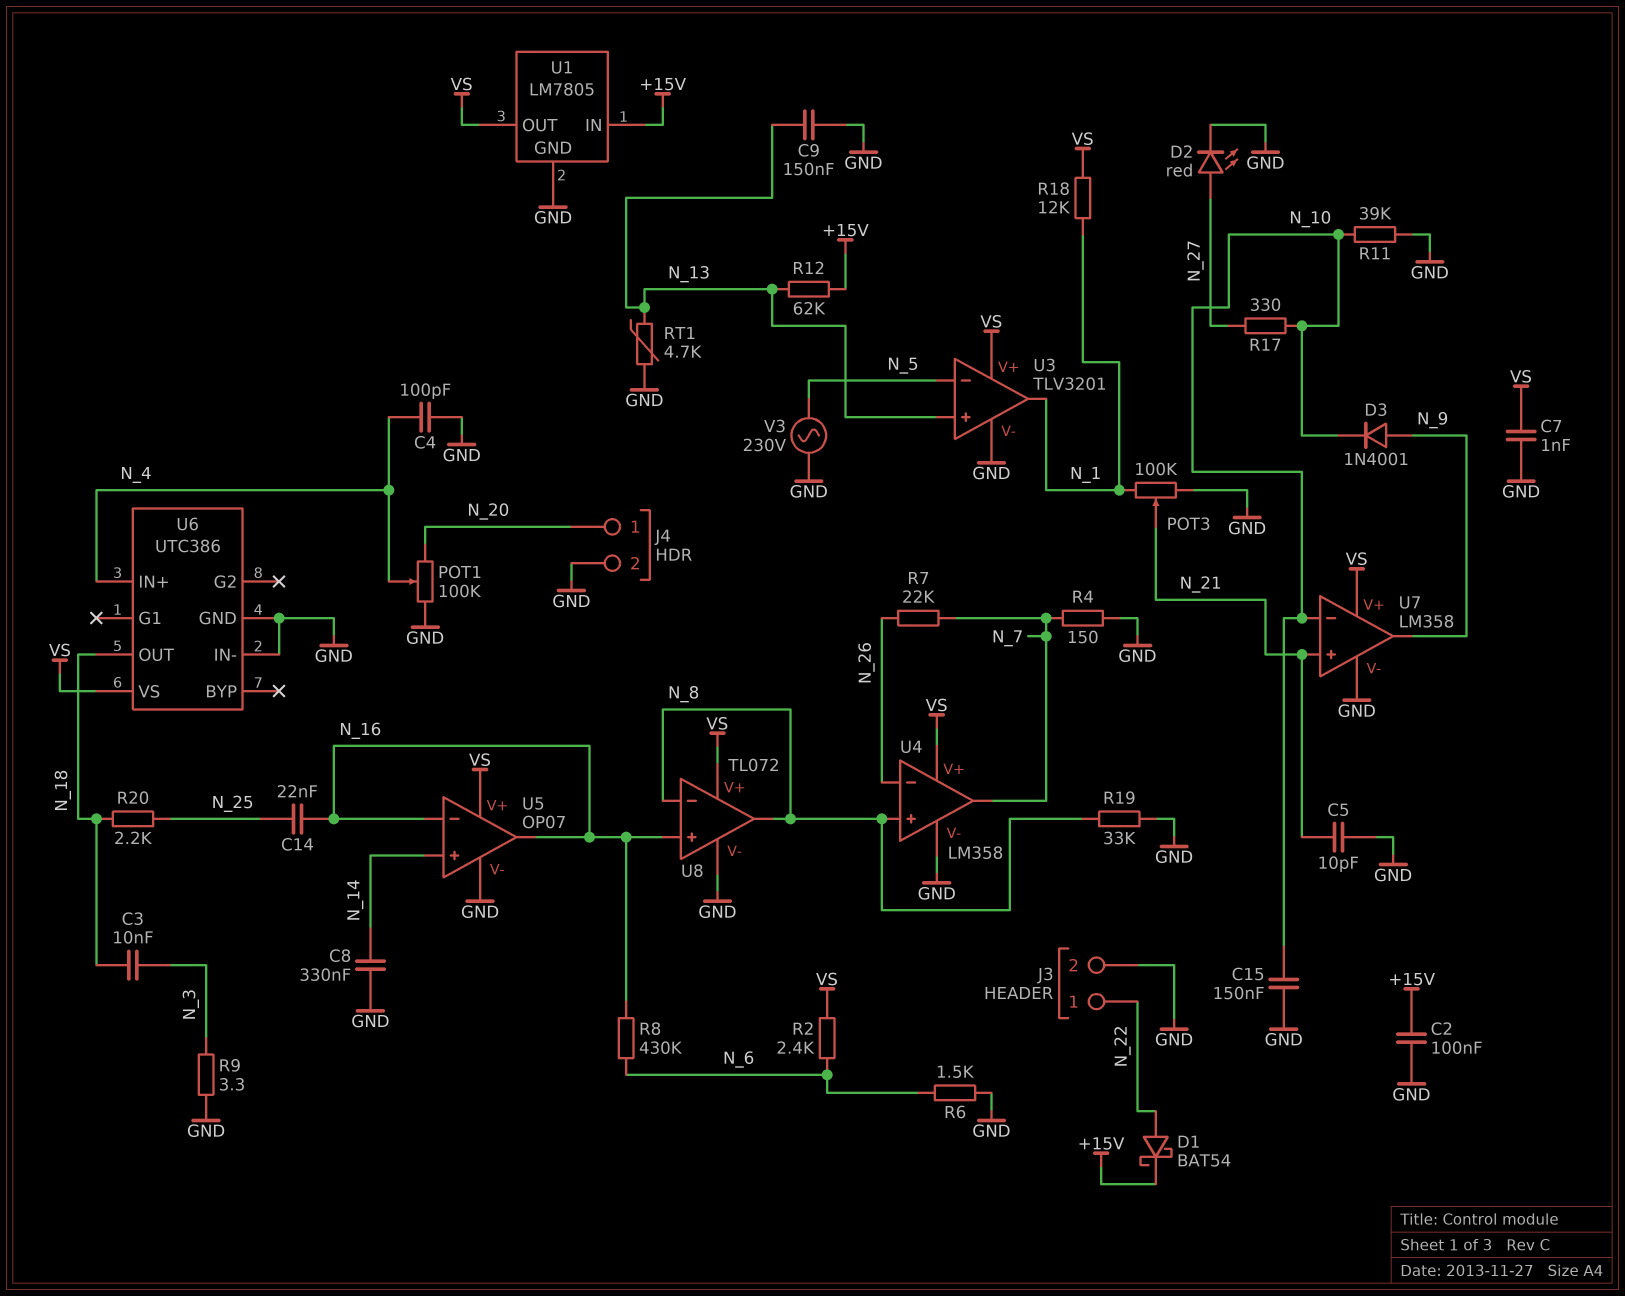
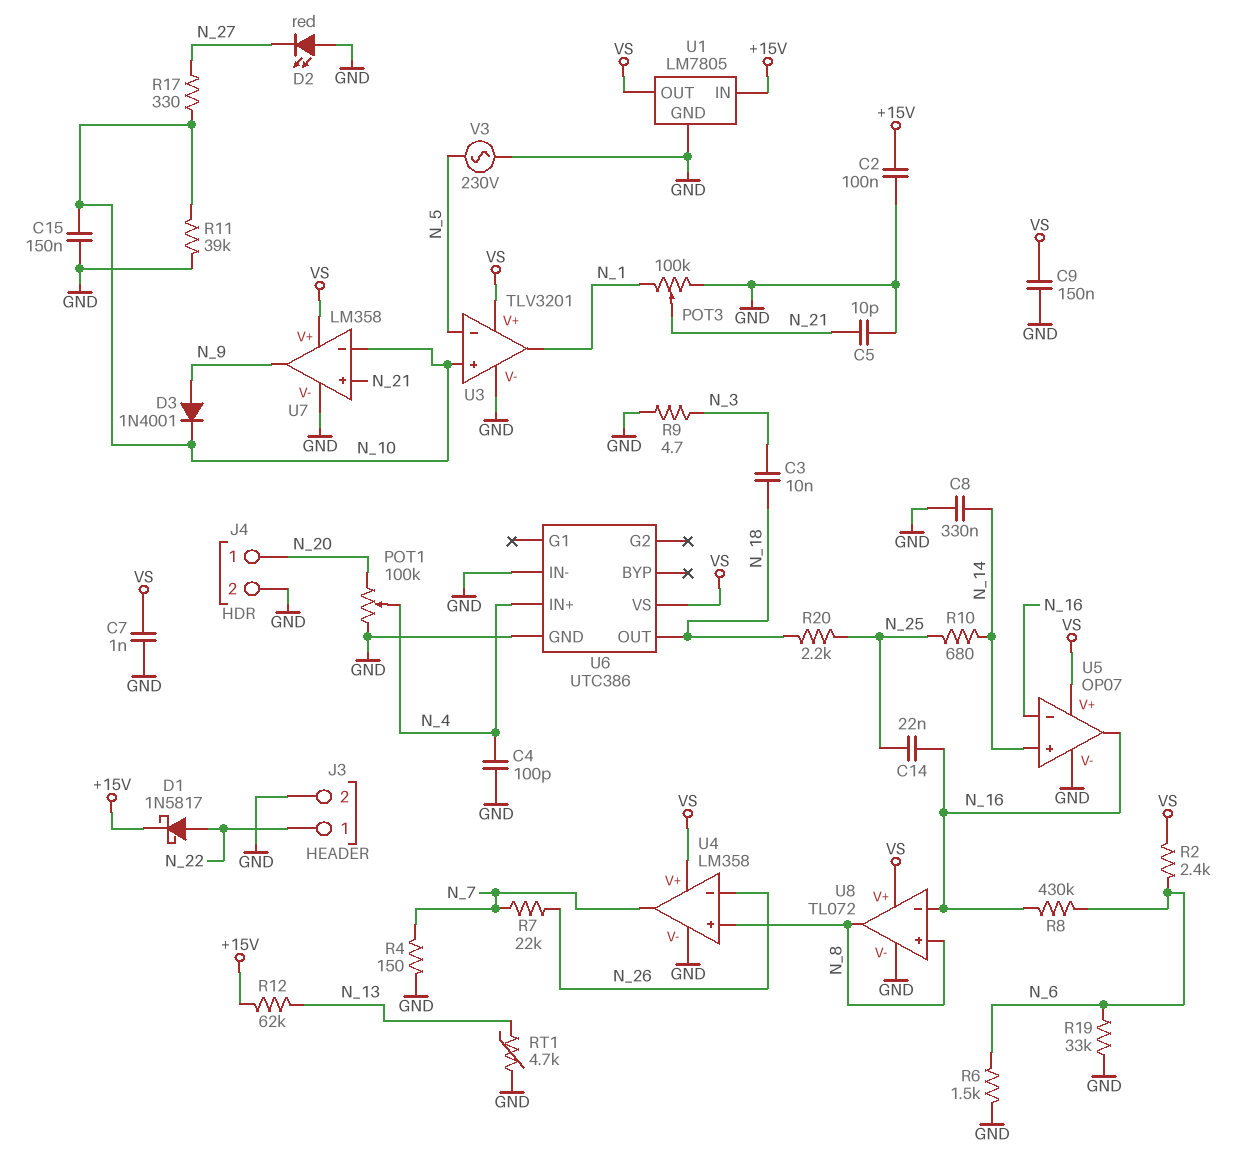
C9: 150nF (GND, N_13) -> 150nF (GND, VS)
D1: schottky BAT54 (A N_22, K +15V) -> schottky 1N5817 (A N_22, K +15V)
D2: LED red (A N_27, K GND) -> LED red (A GND, K N_27)
R9: 3.3 (GND, N_3) -> 4.7 (GND, N_3)
R10: none -> 680 (N_14, N_25)
R18: 12k (N_1, VS) -> none
R19: 33k (GND, N_8) -> 33k (GND, N_6)
U3 pin in+: N_13 -> N_10
U8 pin in+: N_16 -> N_8
U8 pin in-: N_8 -> N_16

